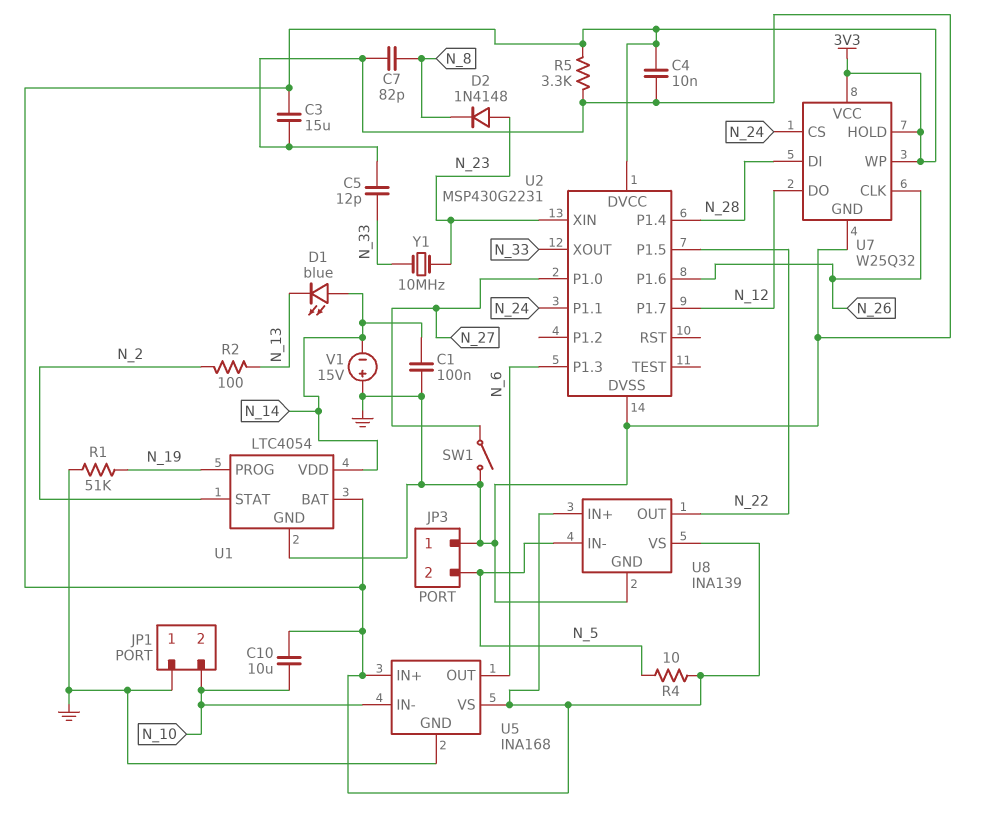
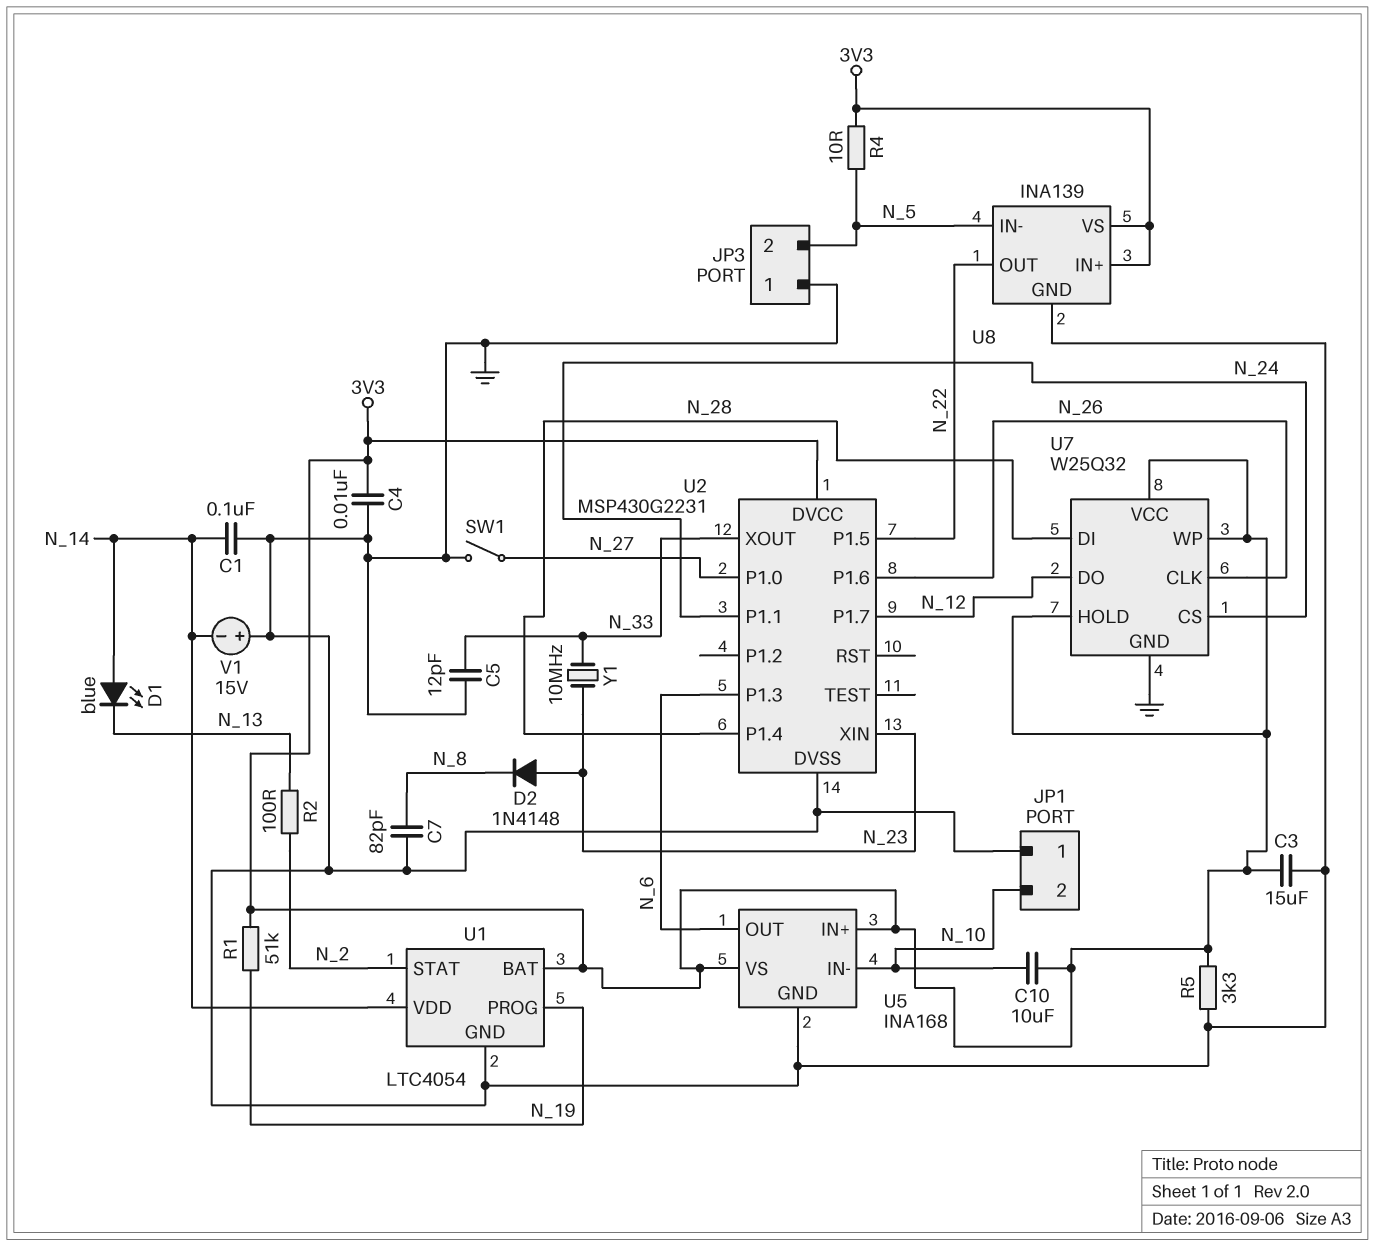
R1: 51k (GND, N_19) -> 51k (3V3, N_19)

